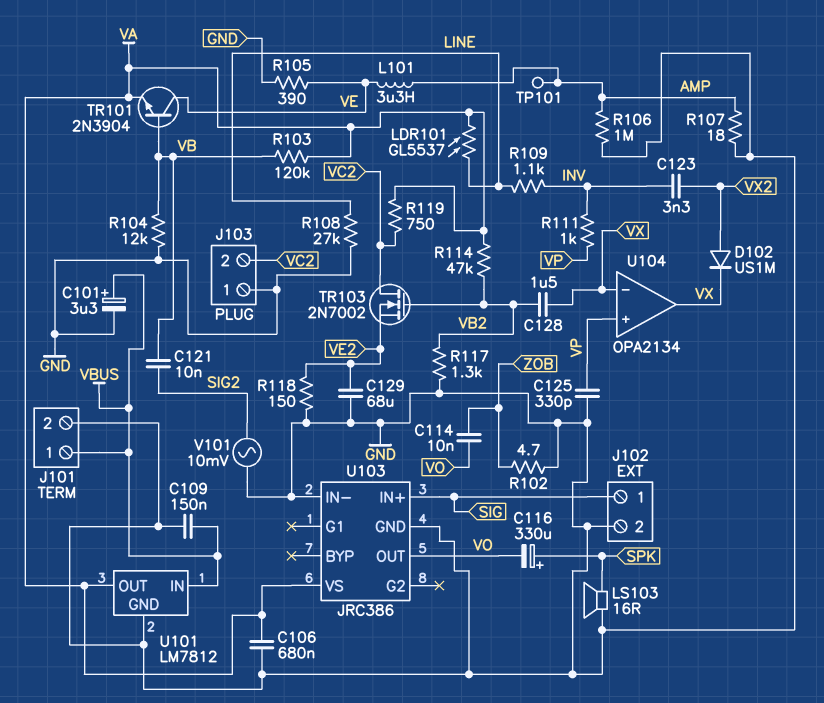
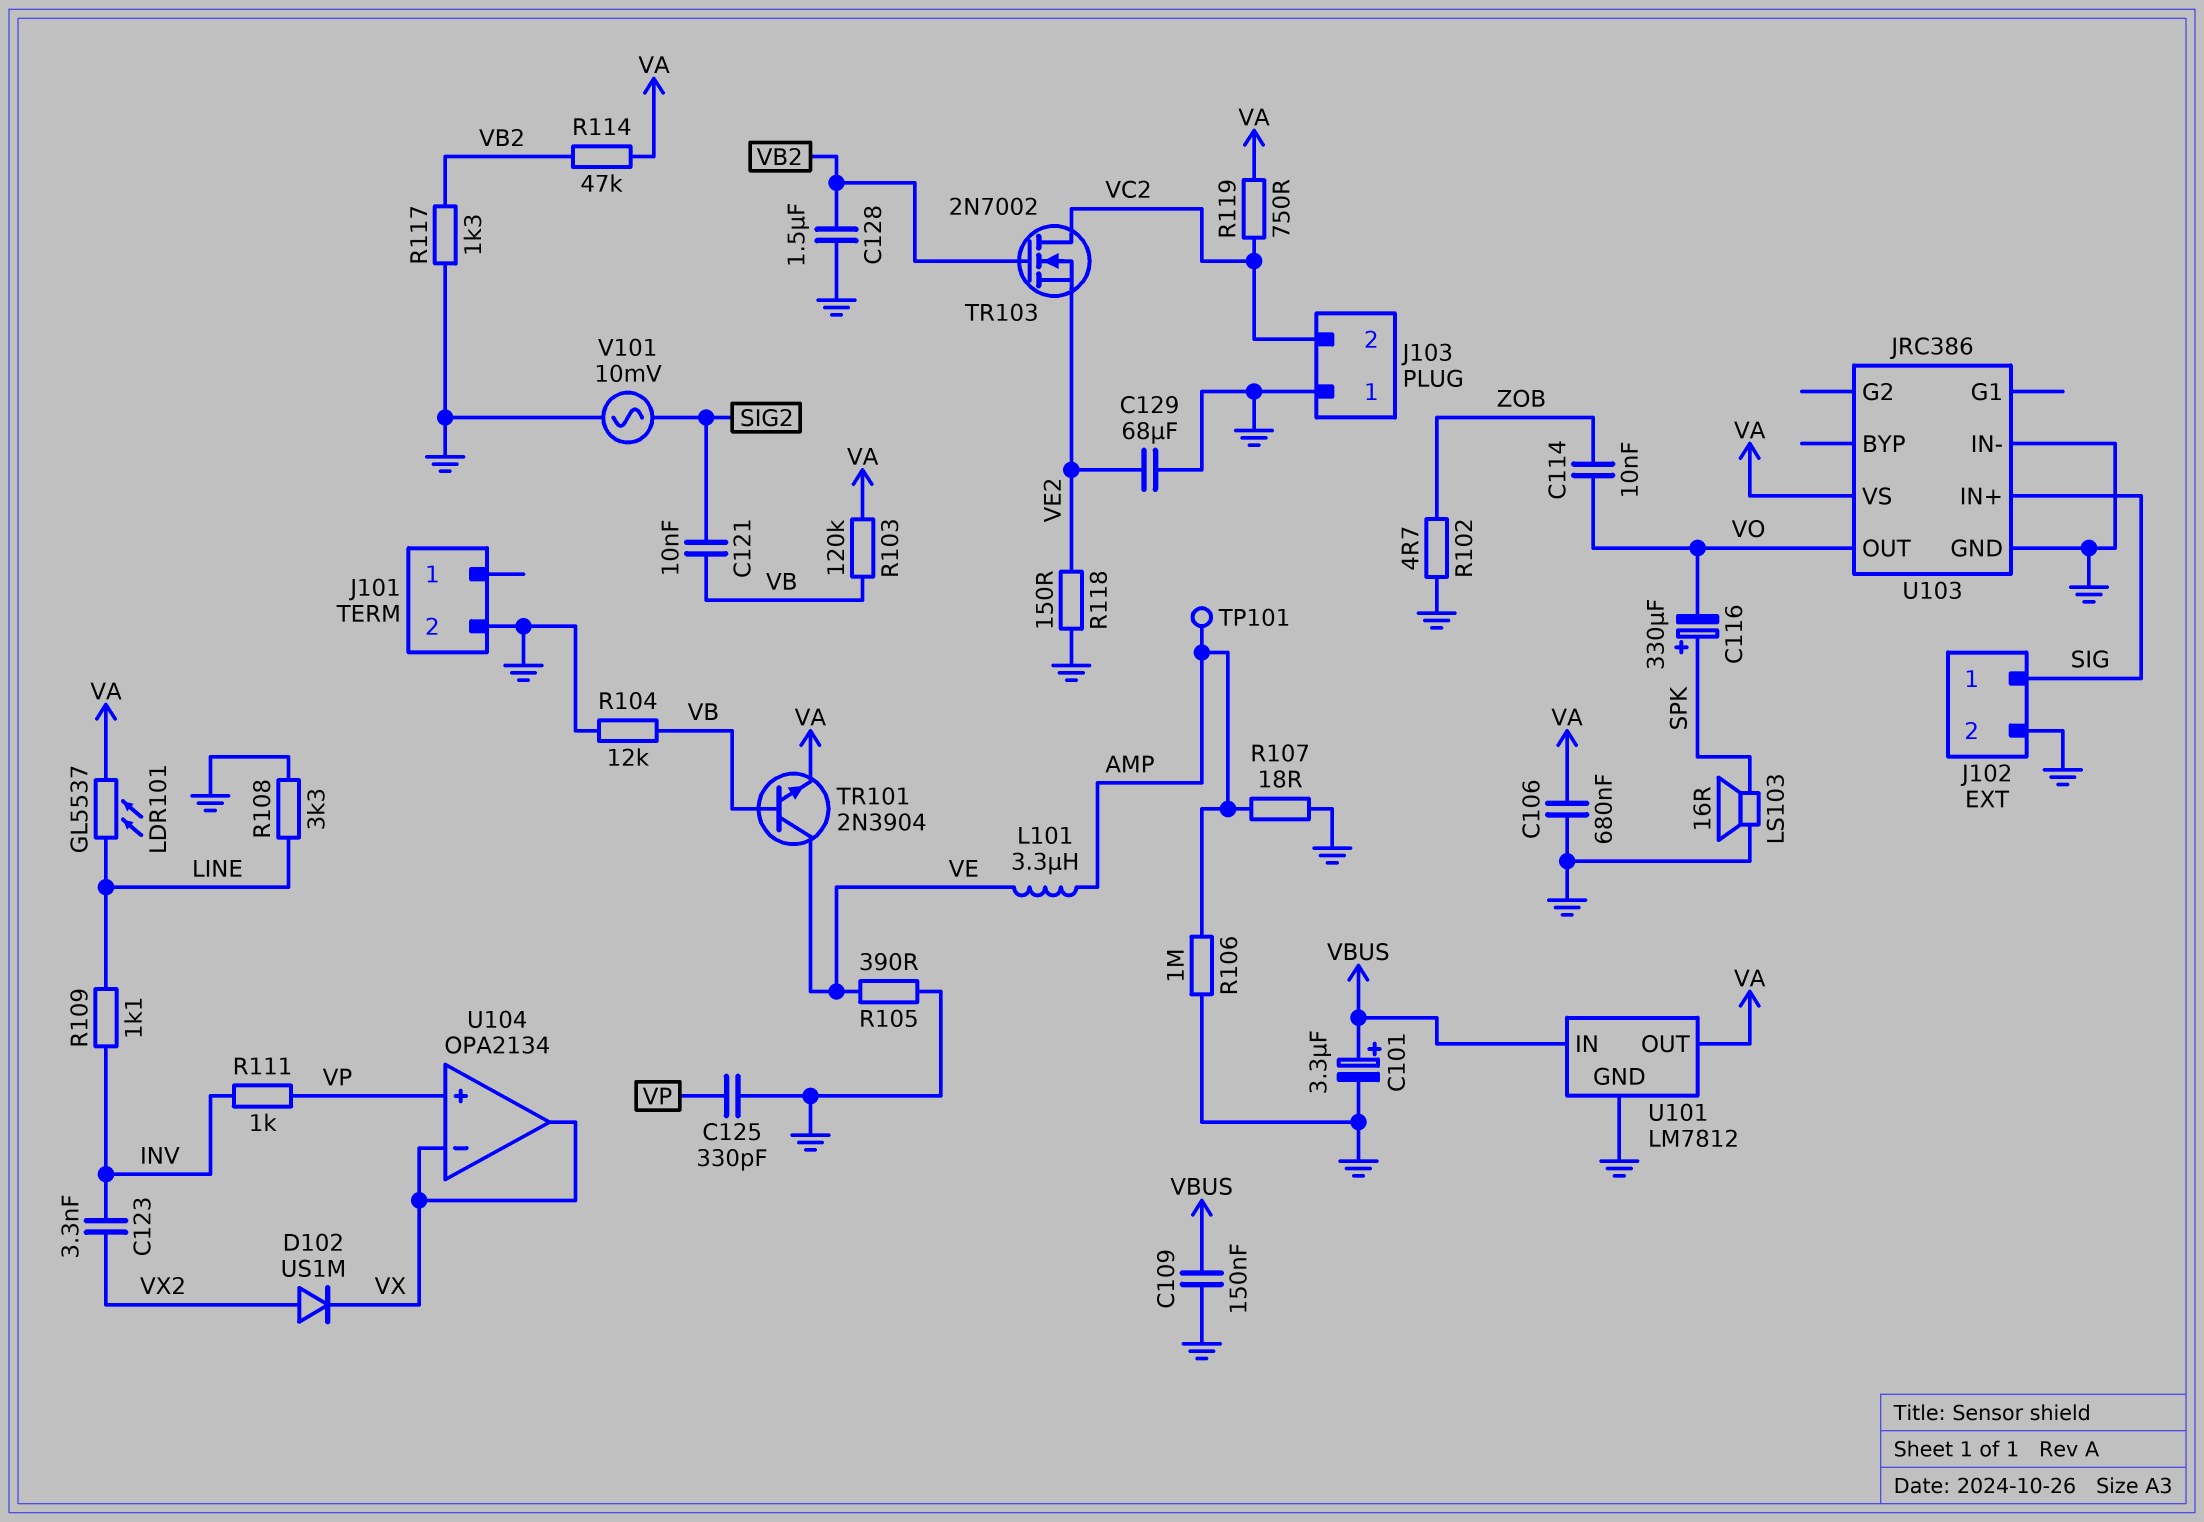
C128: 1.5uF (VB2, VX) -> 1.5uF (GND, VB2)
J101 pin 1: VBUS -> none
R108: 27k (GND, LINE) -> 3.3k (GND, LINE)

